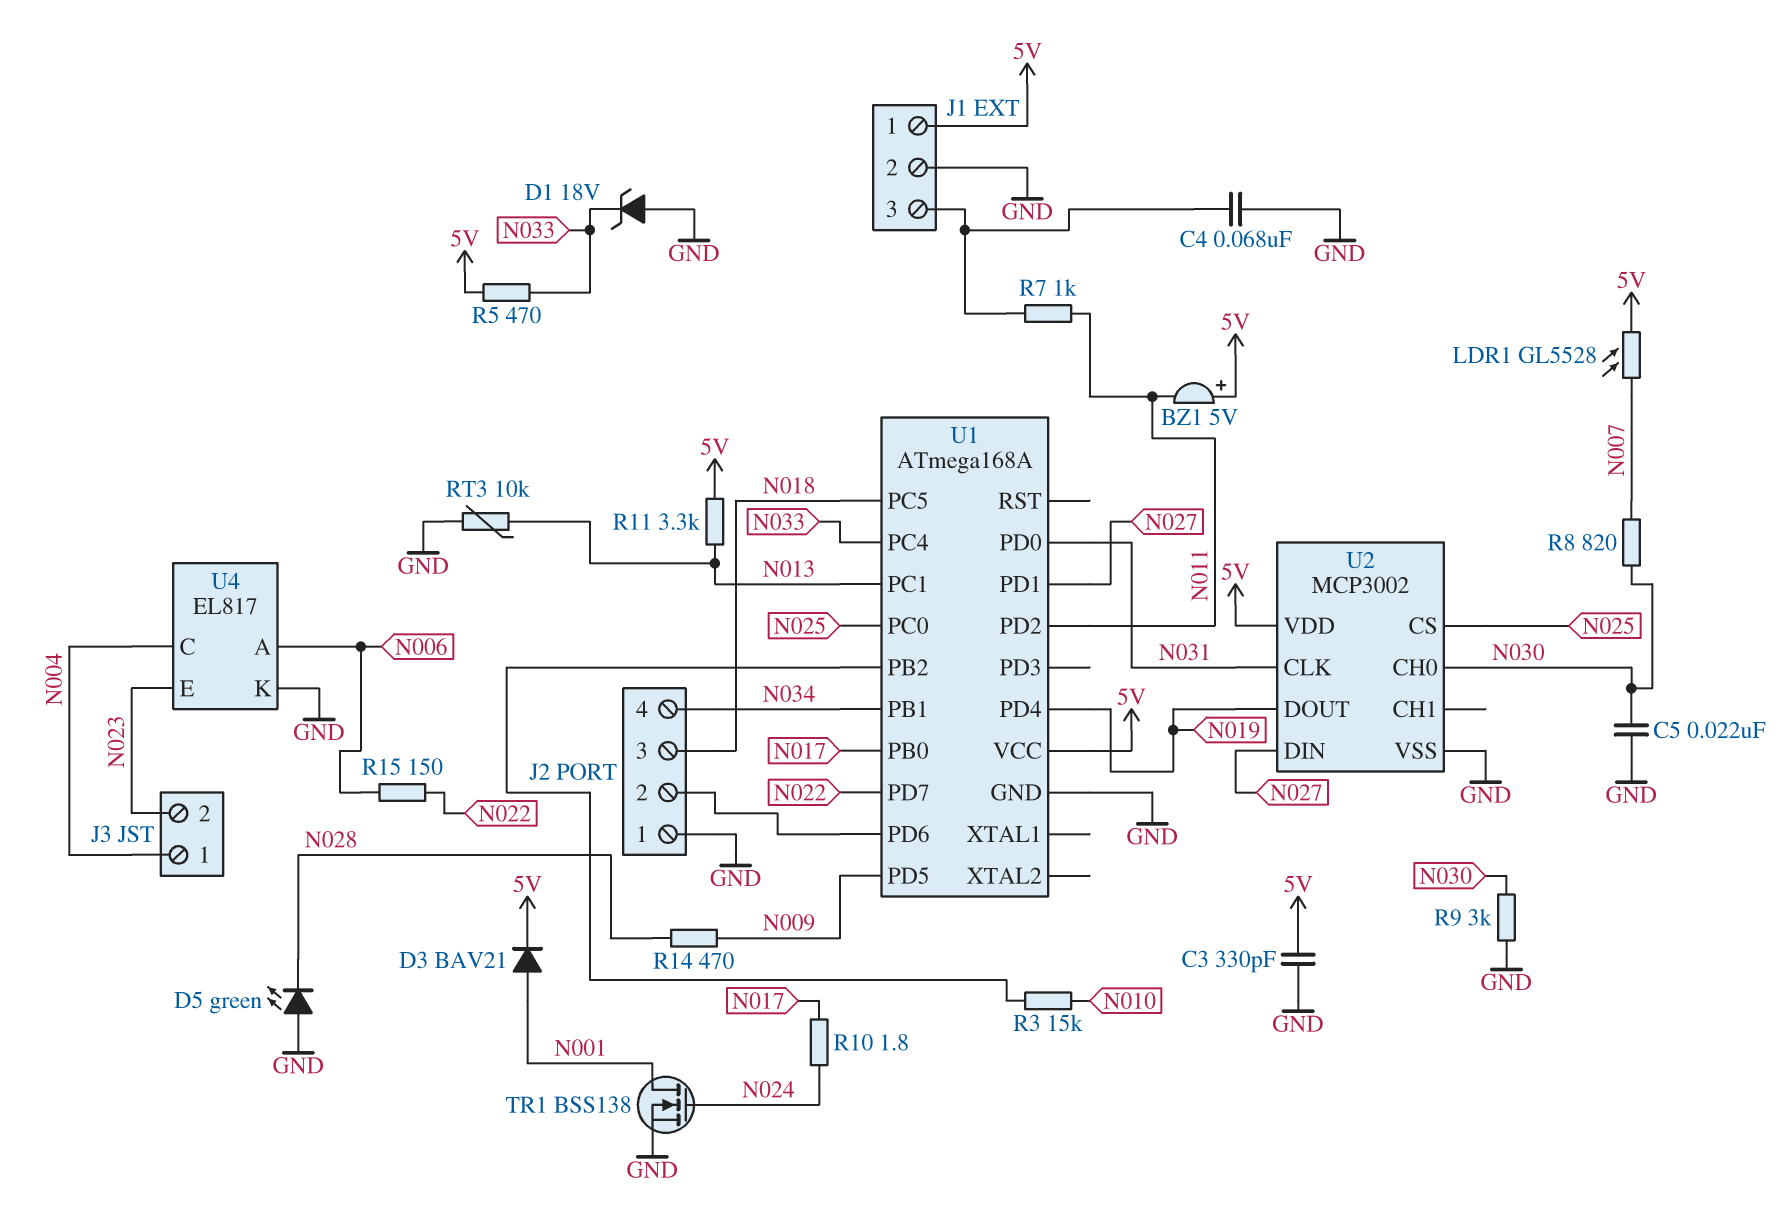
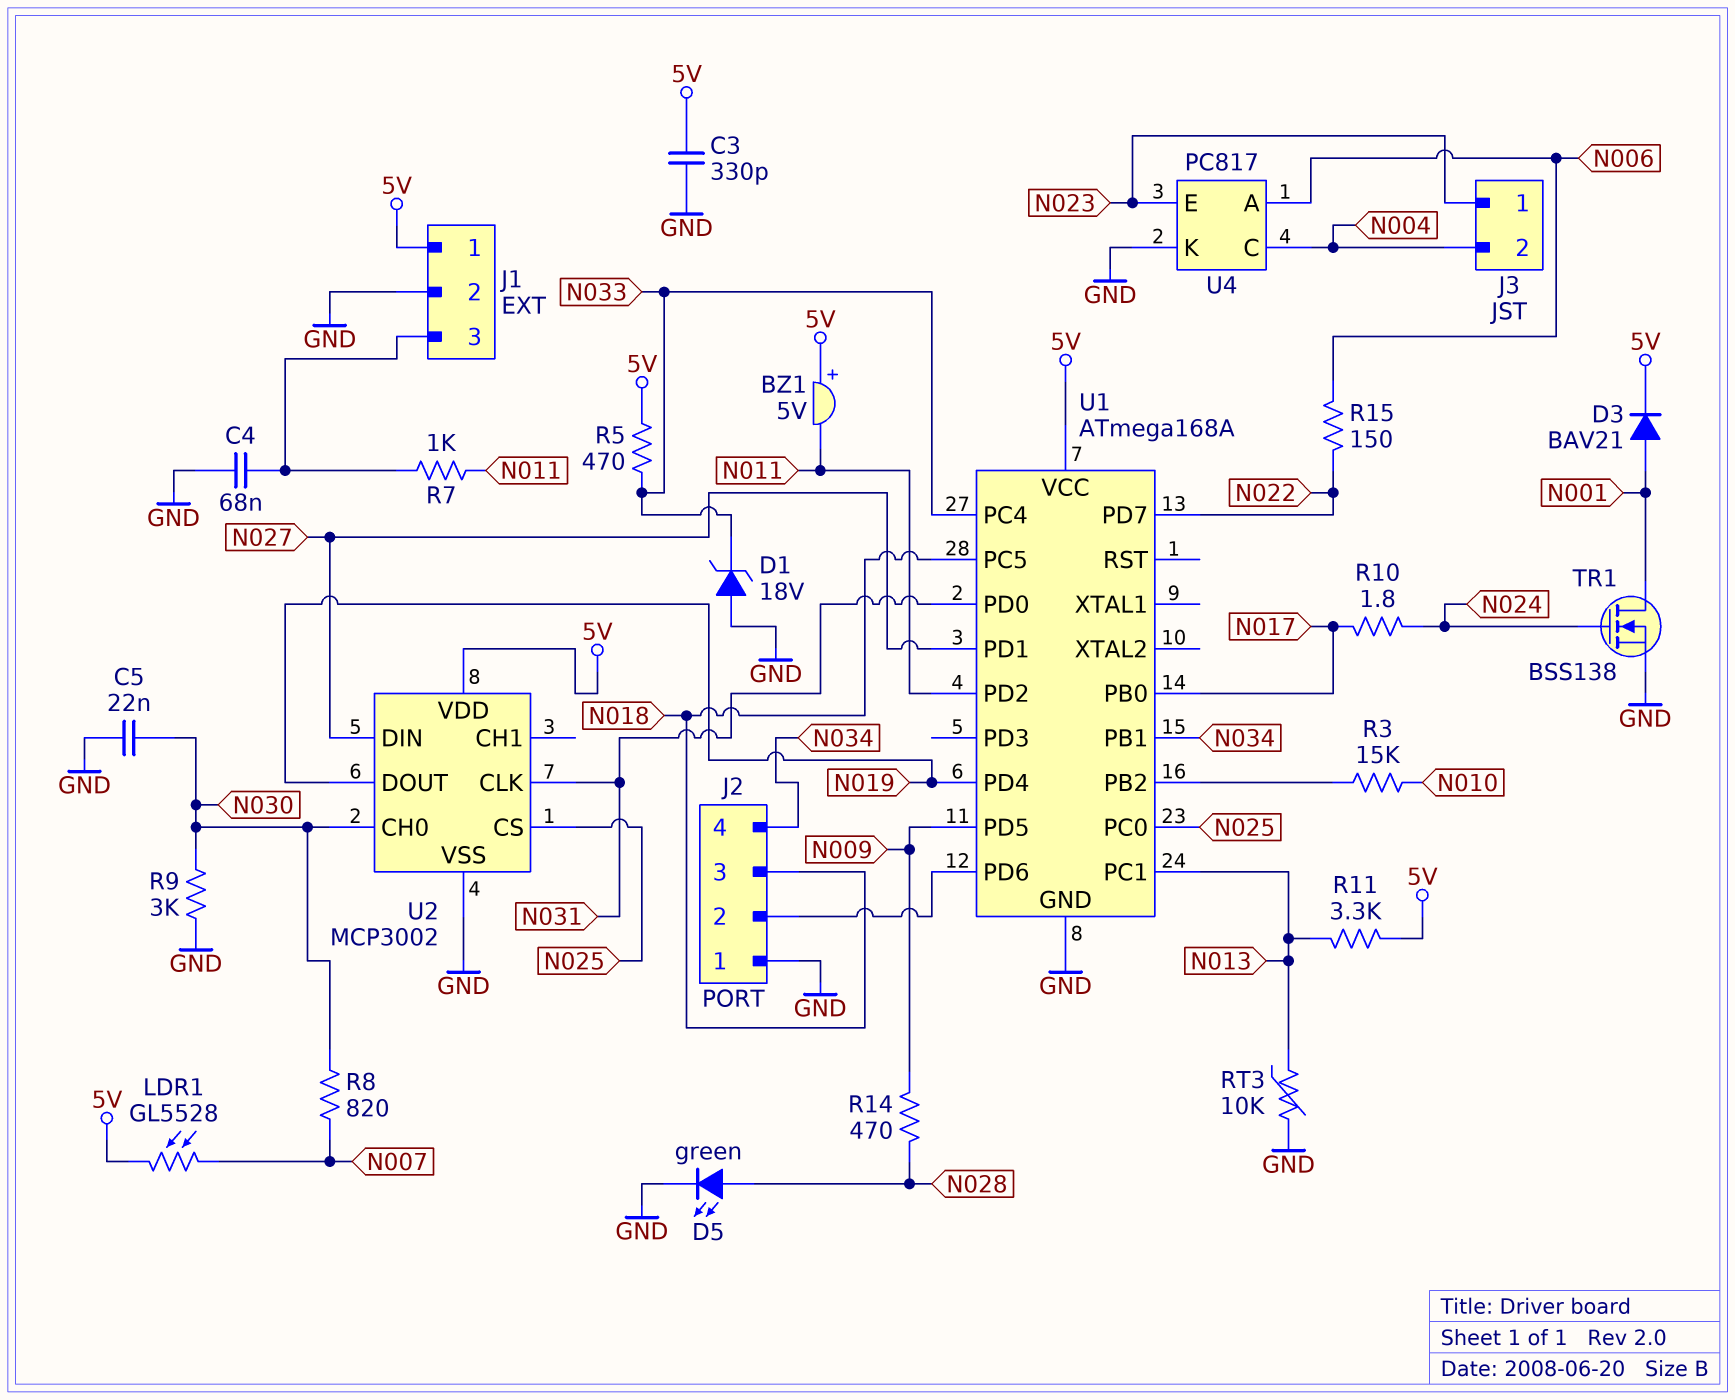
D5: LED green (A GND, K N028) -> LED green (A N028, K GND)
J3 pin 1: N004 -> N023
J3 pin 2: N023 -> N004
U4: EL817 -> PC817

